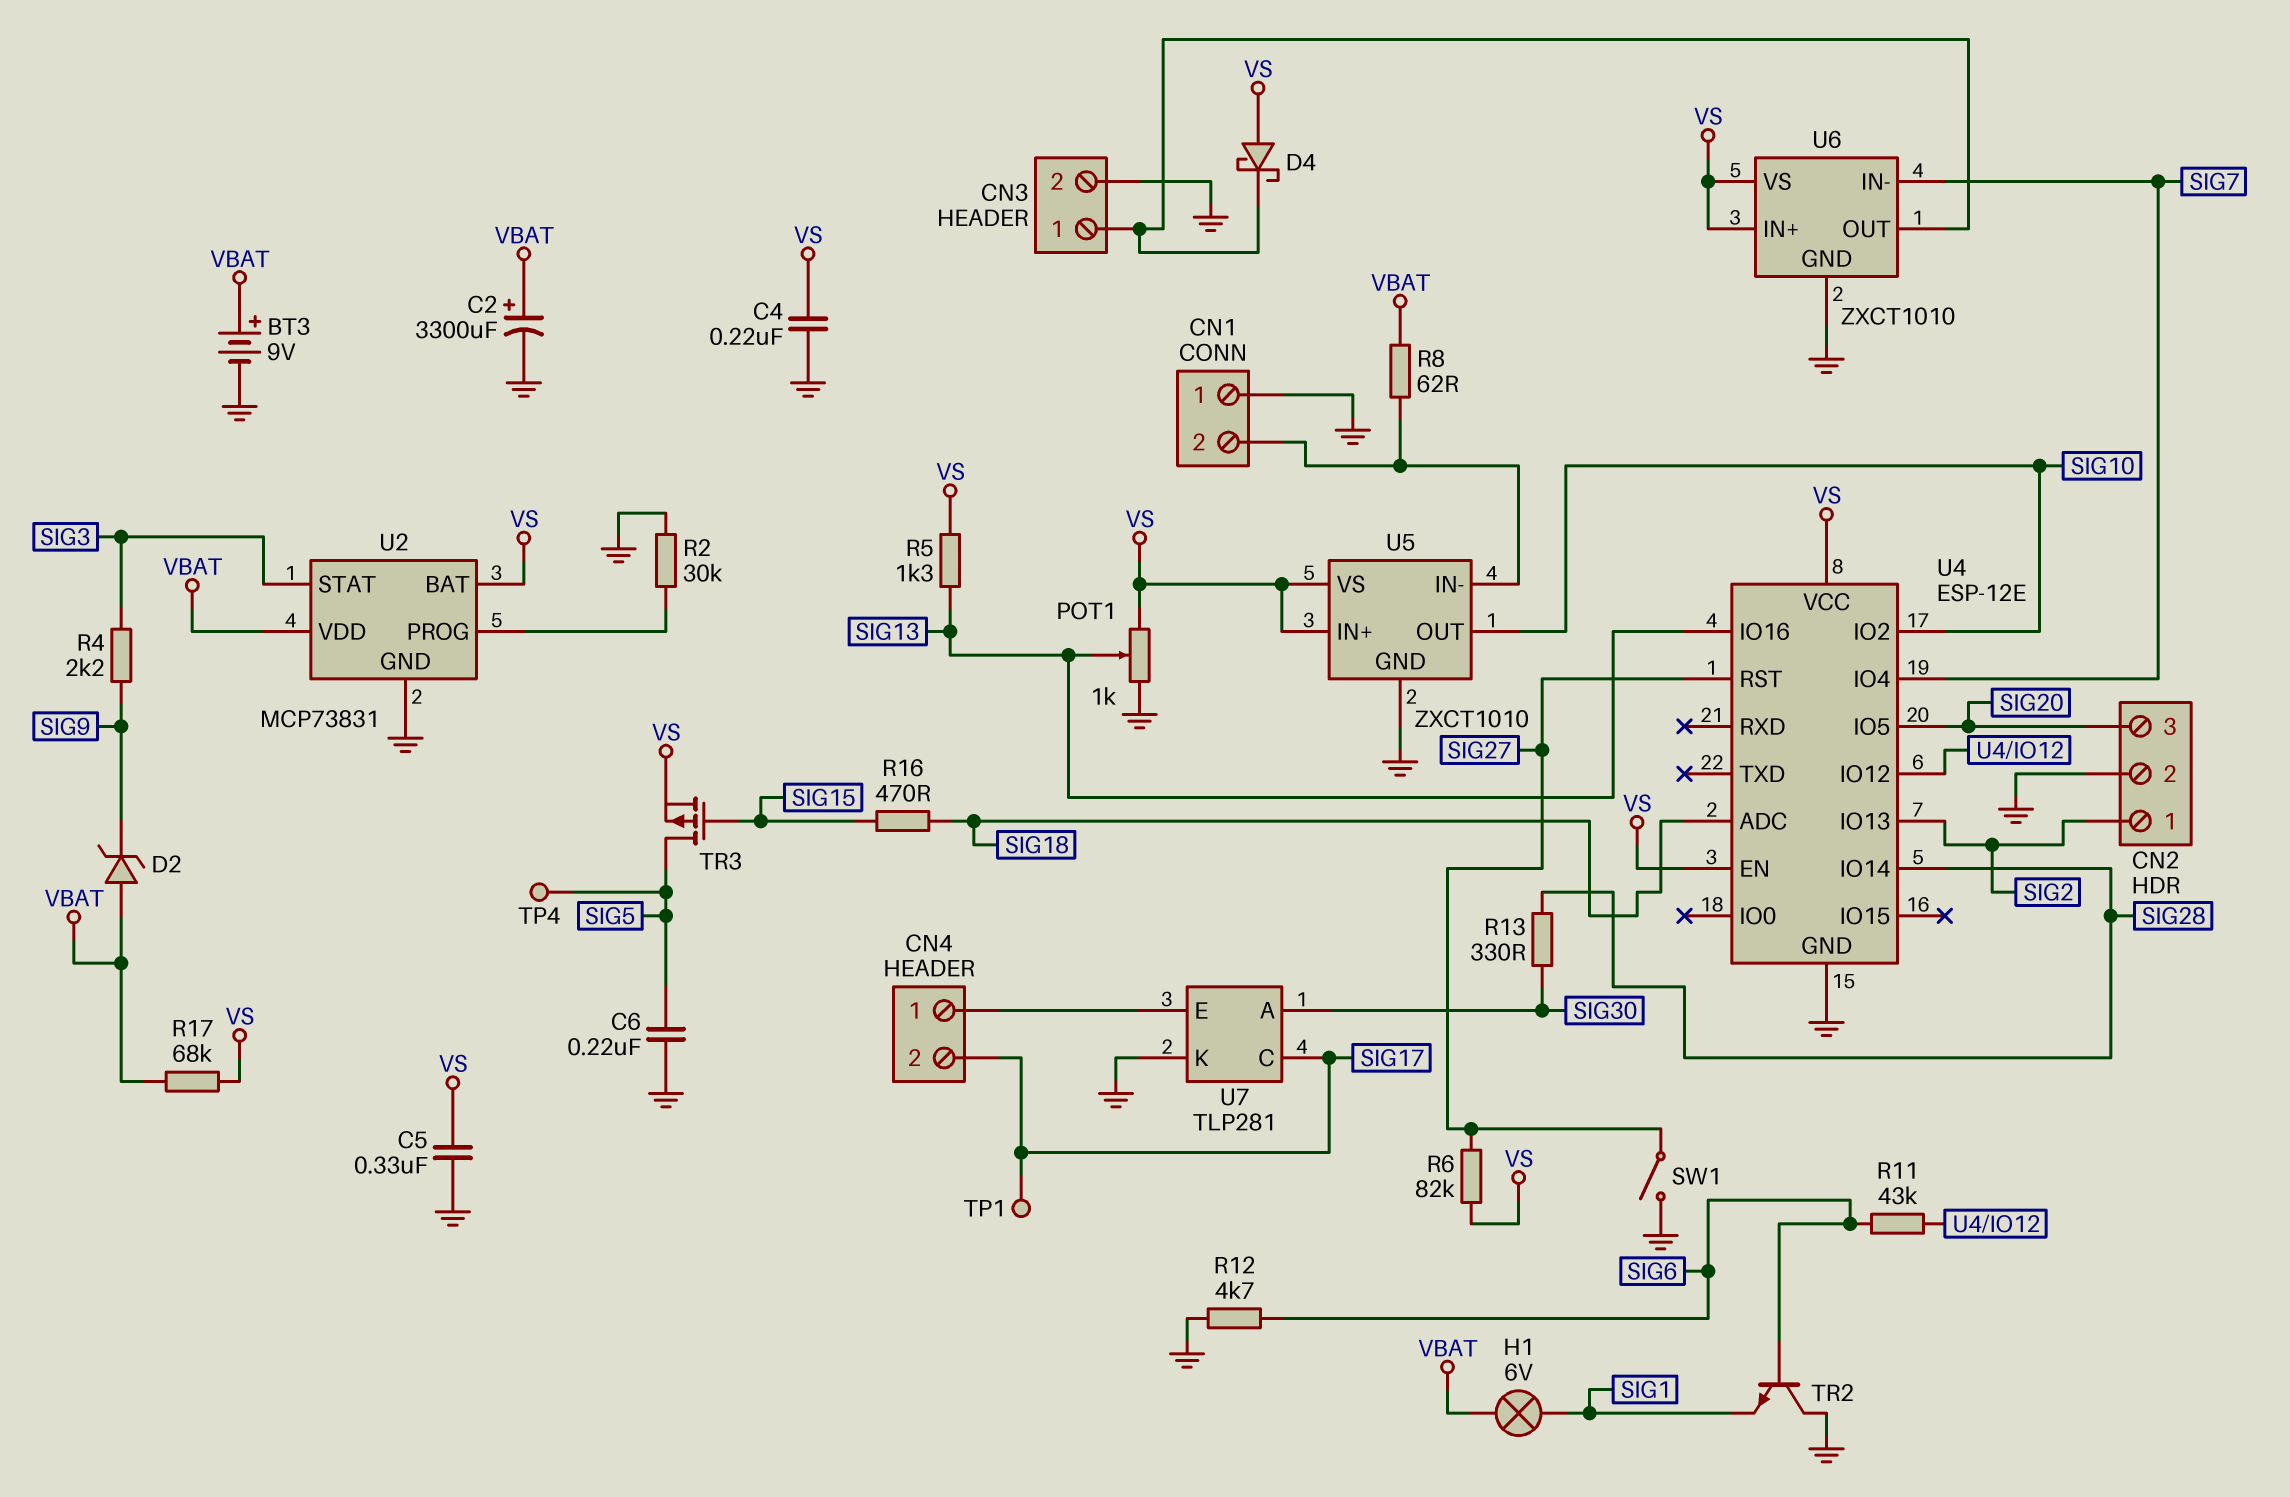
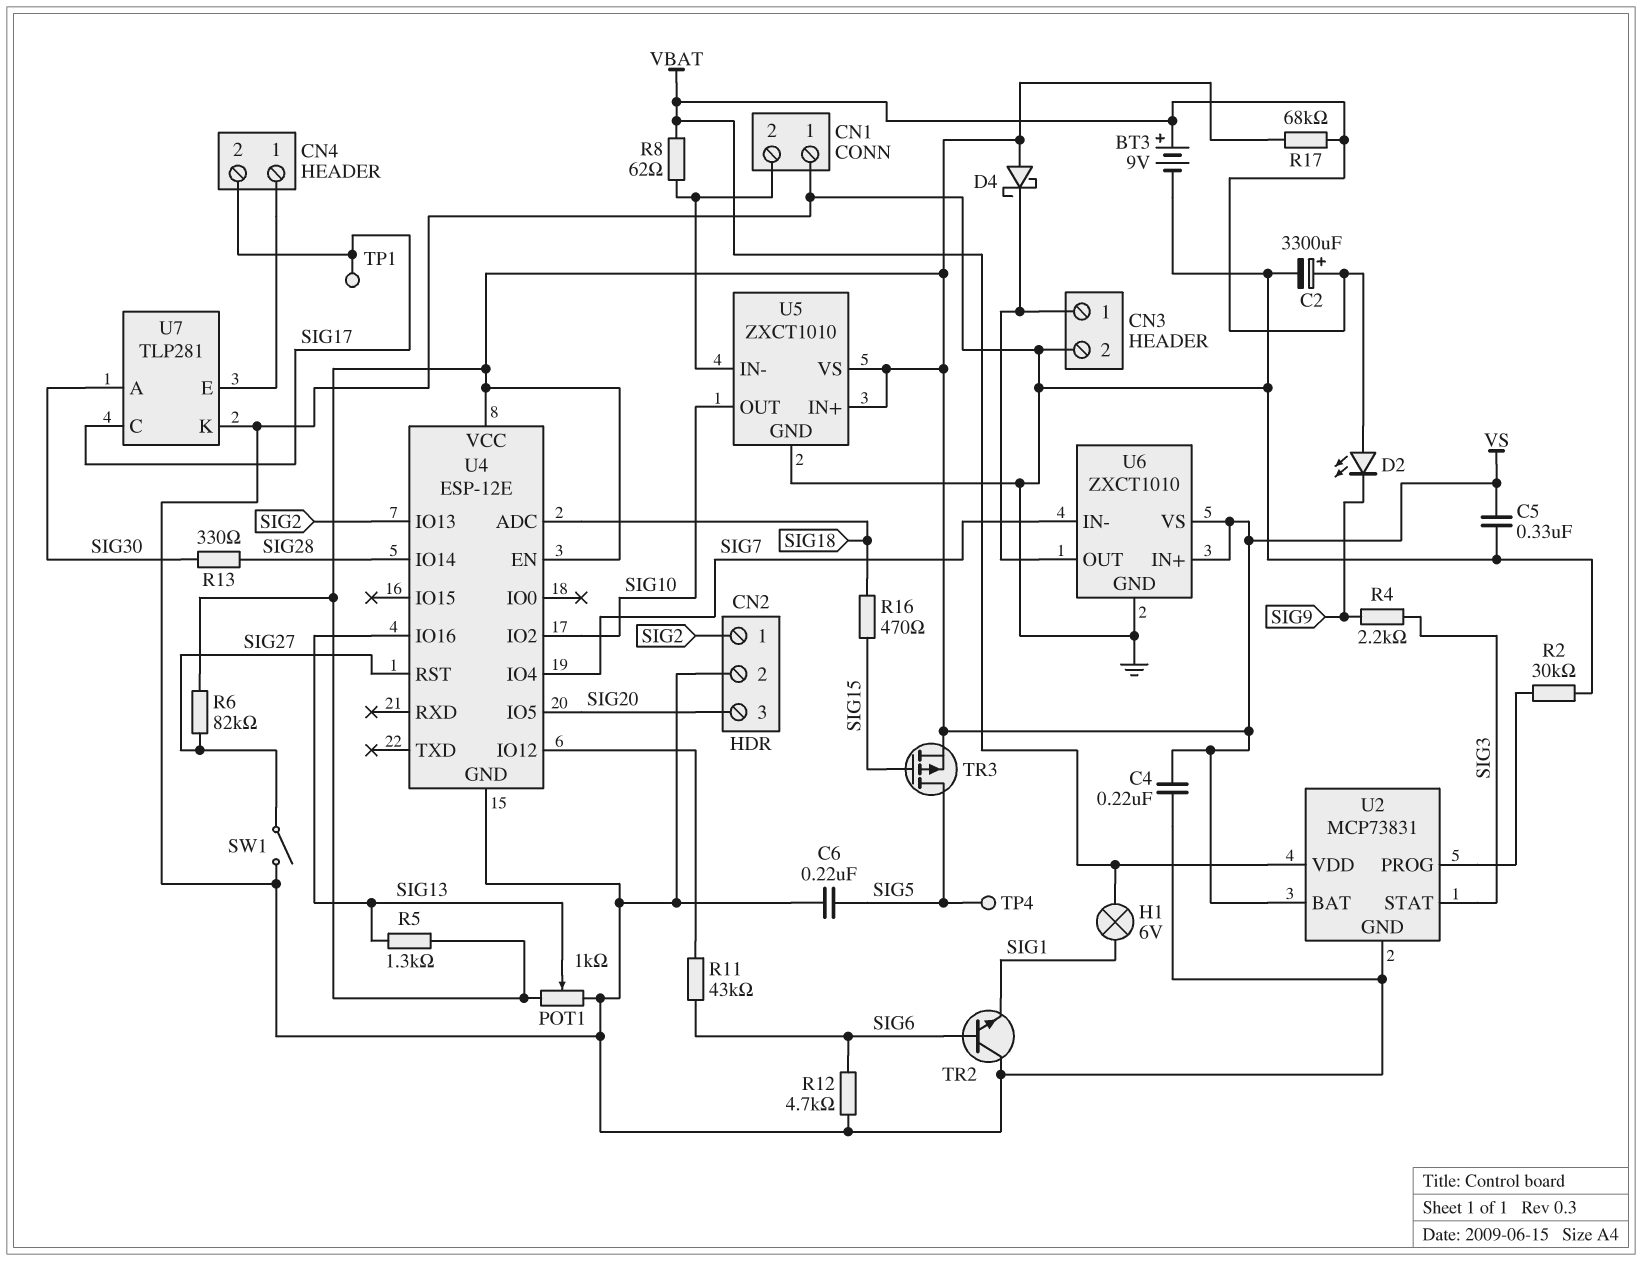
D2: zener (A VBAT, K SIG9) -> LED (A VBAT, K SIG9)

